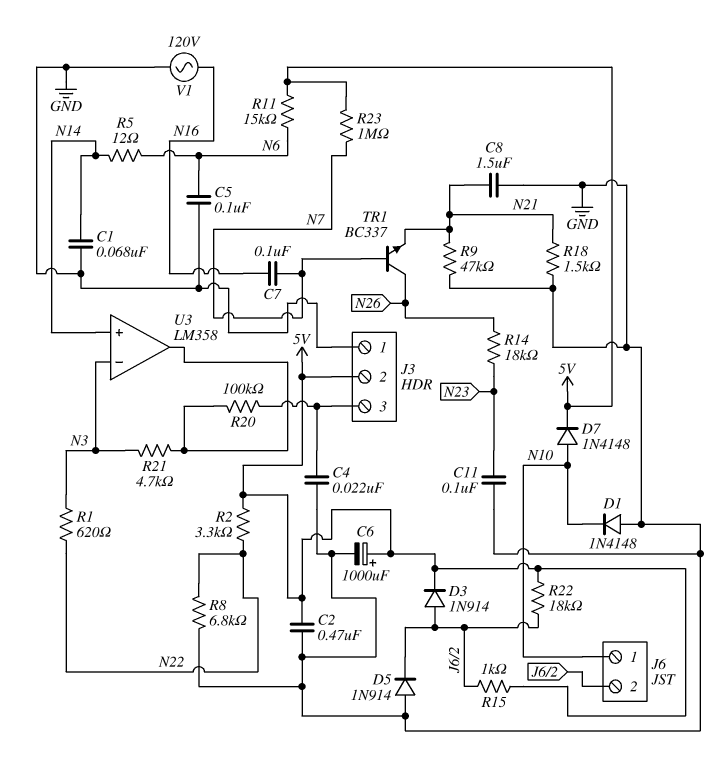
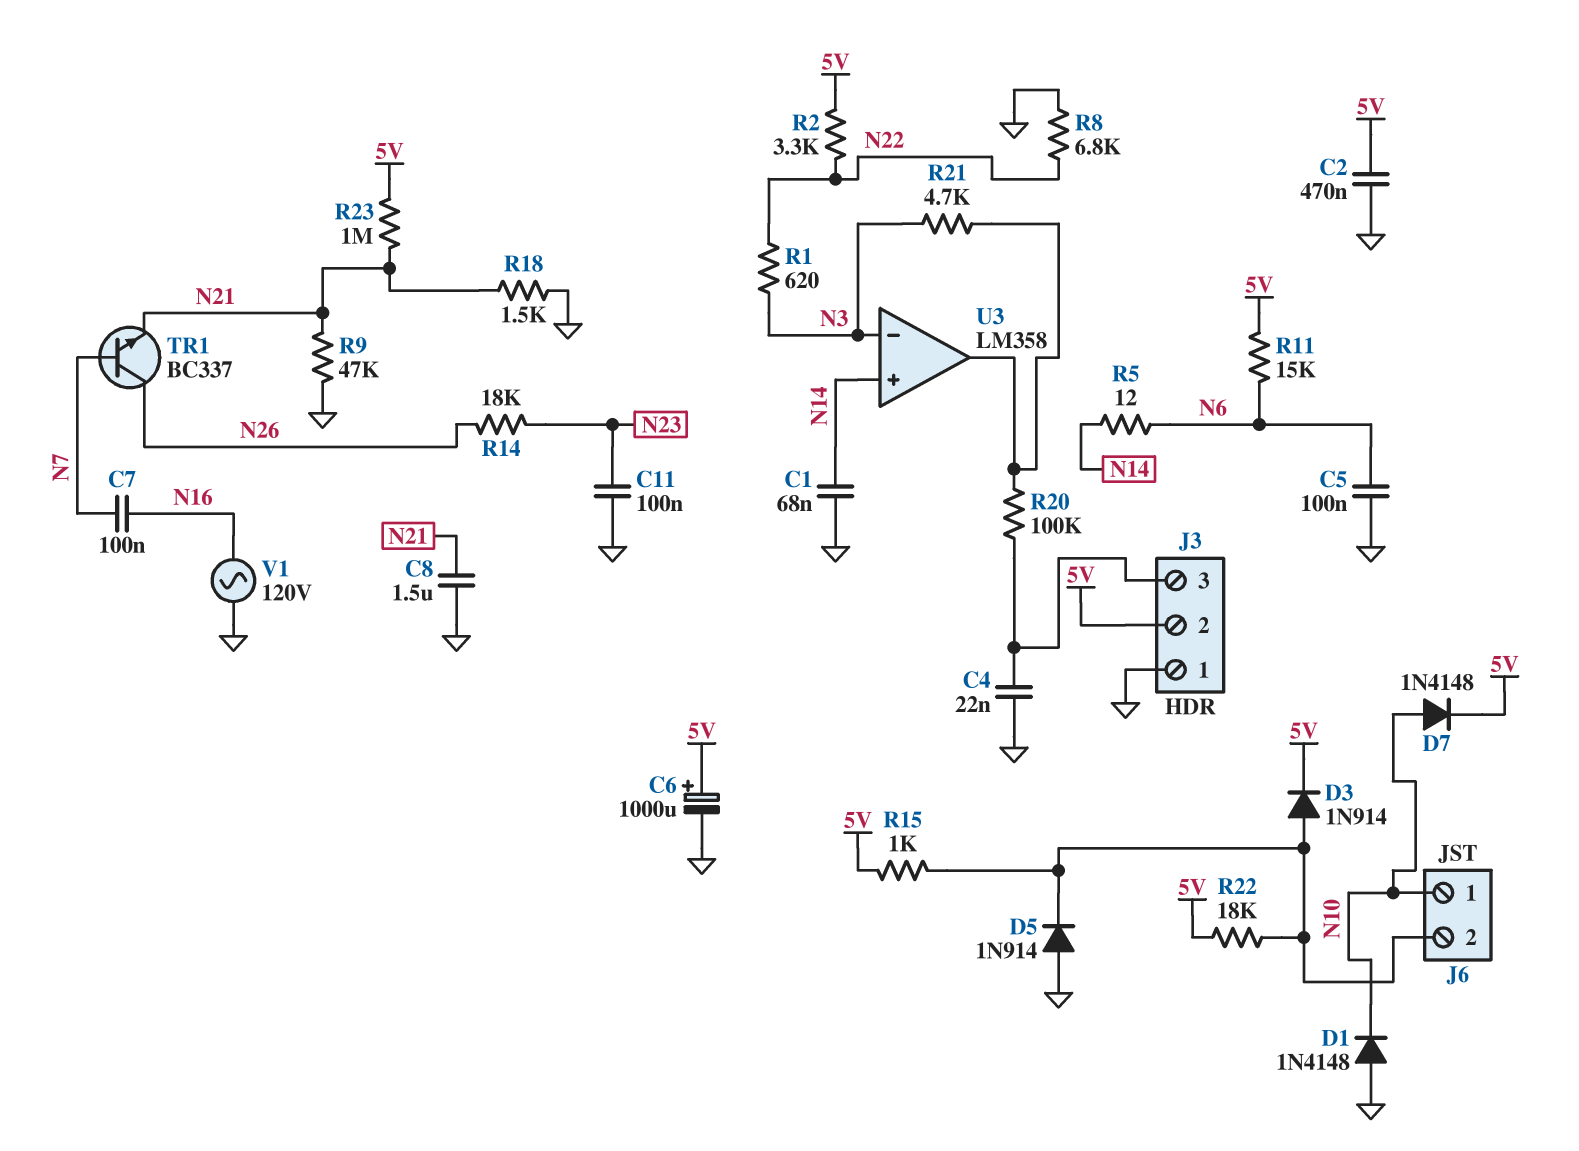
R23: 1M (5V, N7) -> 1M (5V, N21)

